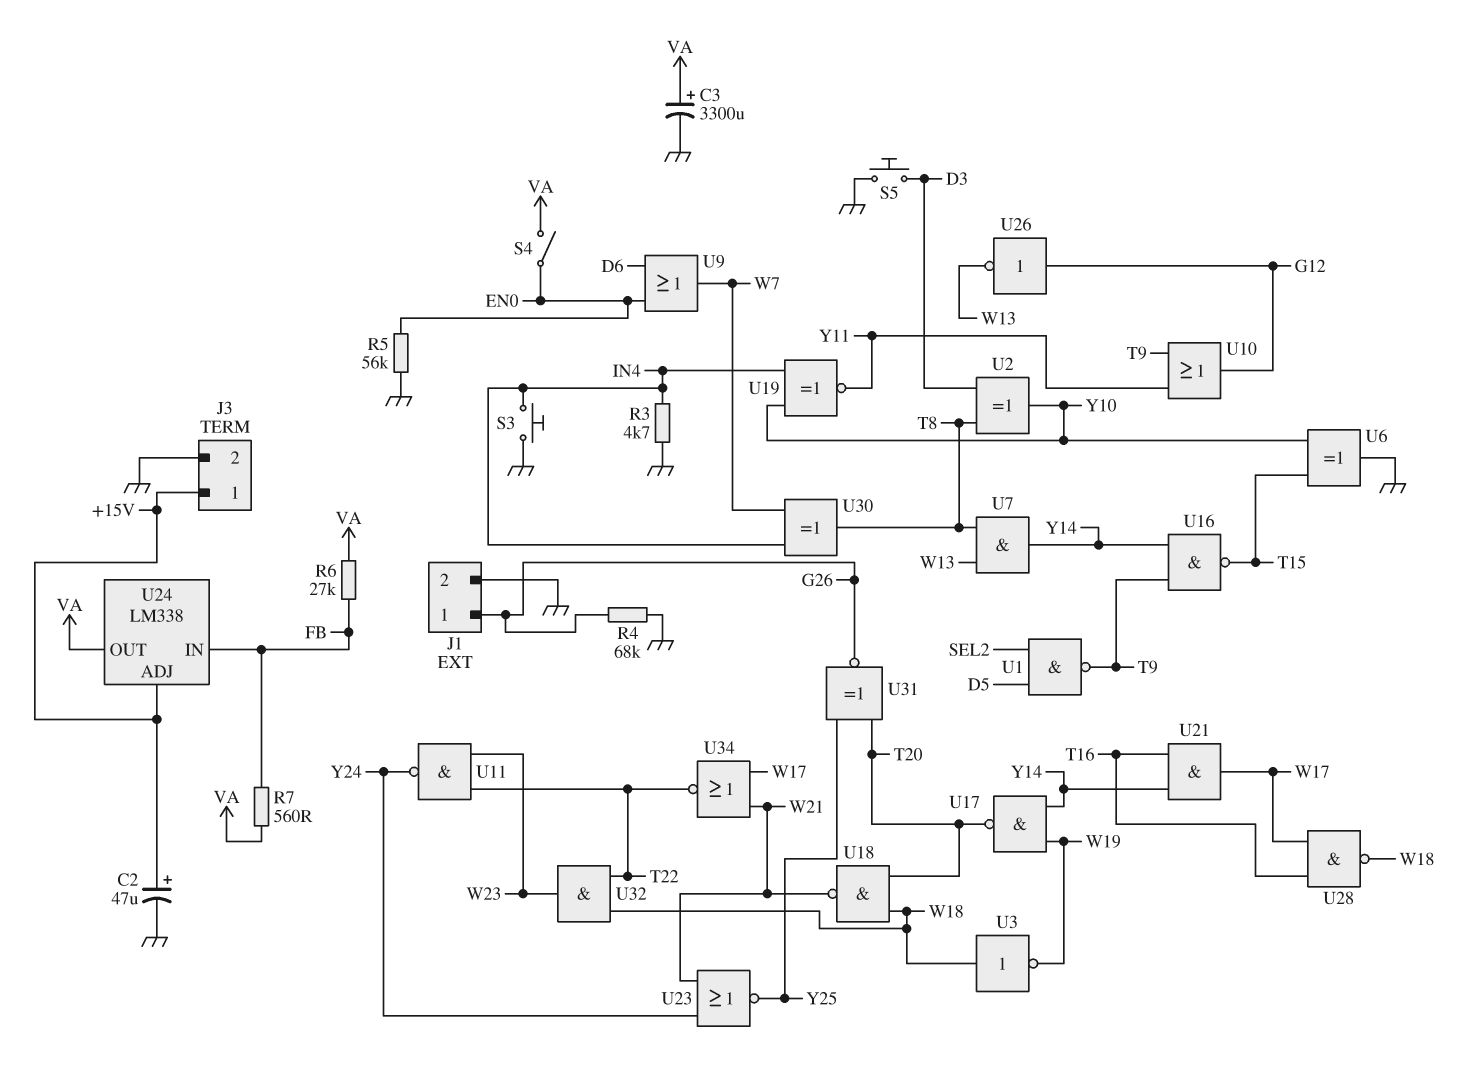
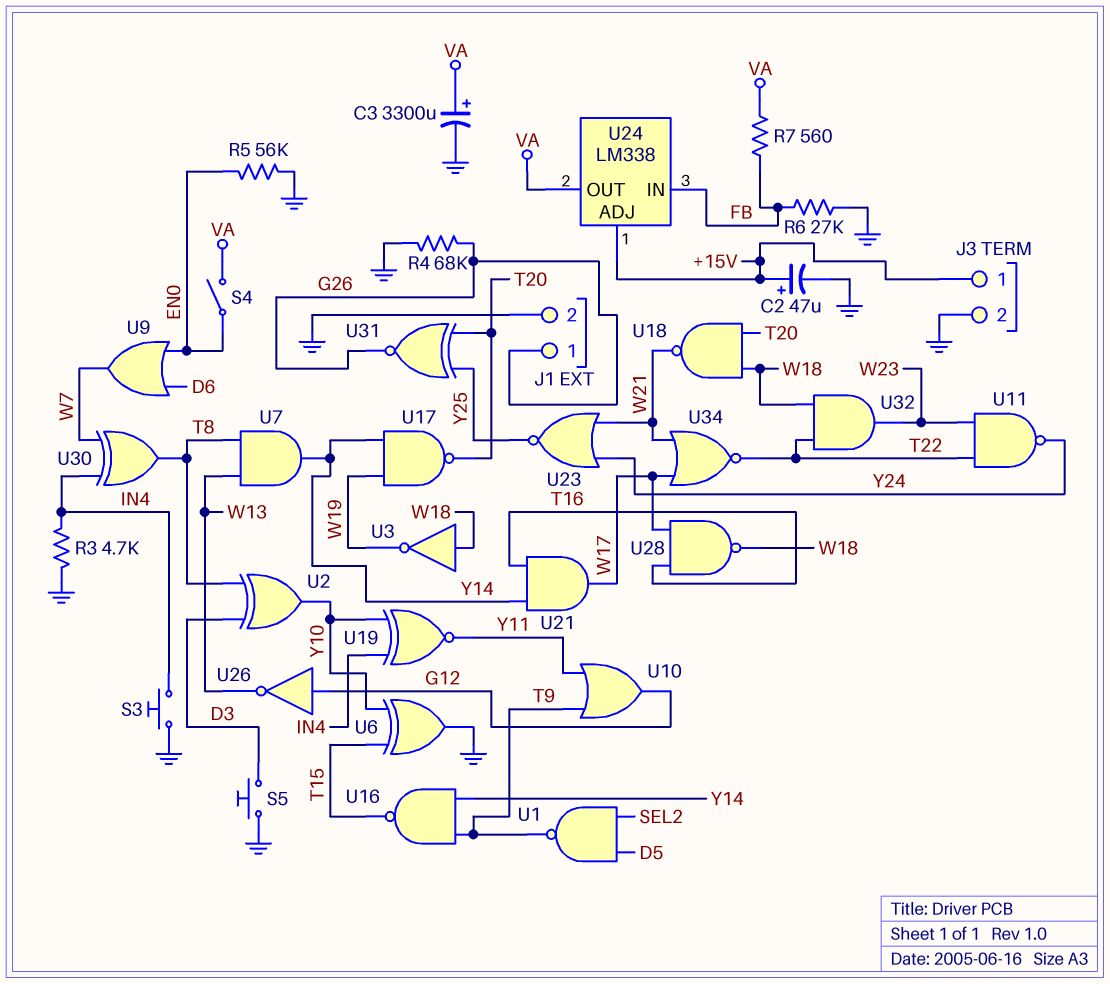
R6: 27k (FB, VA) -> 27k (FB, GND)

